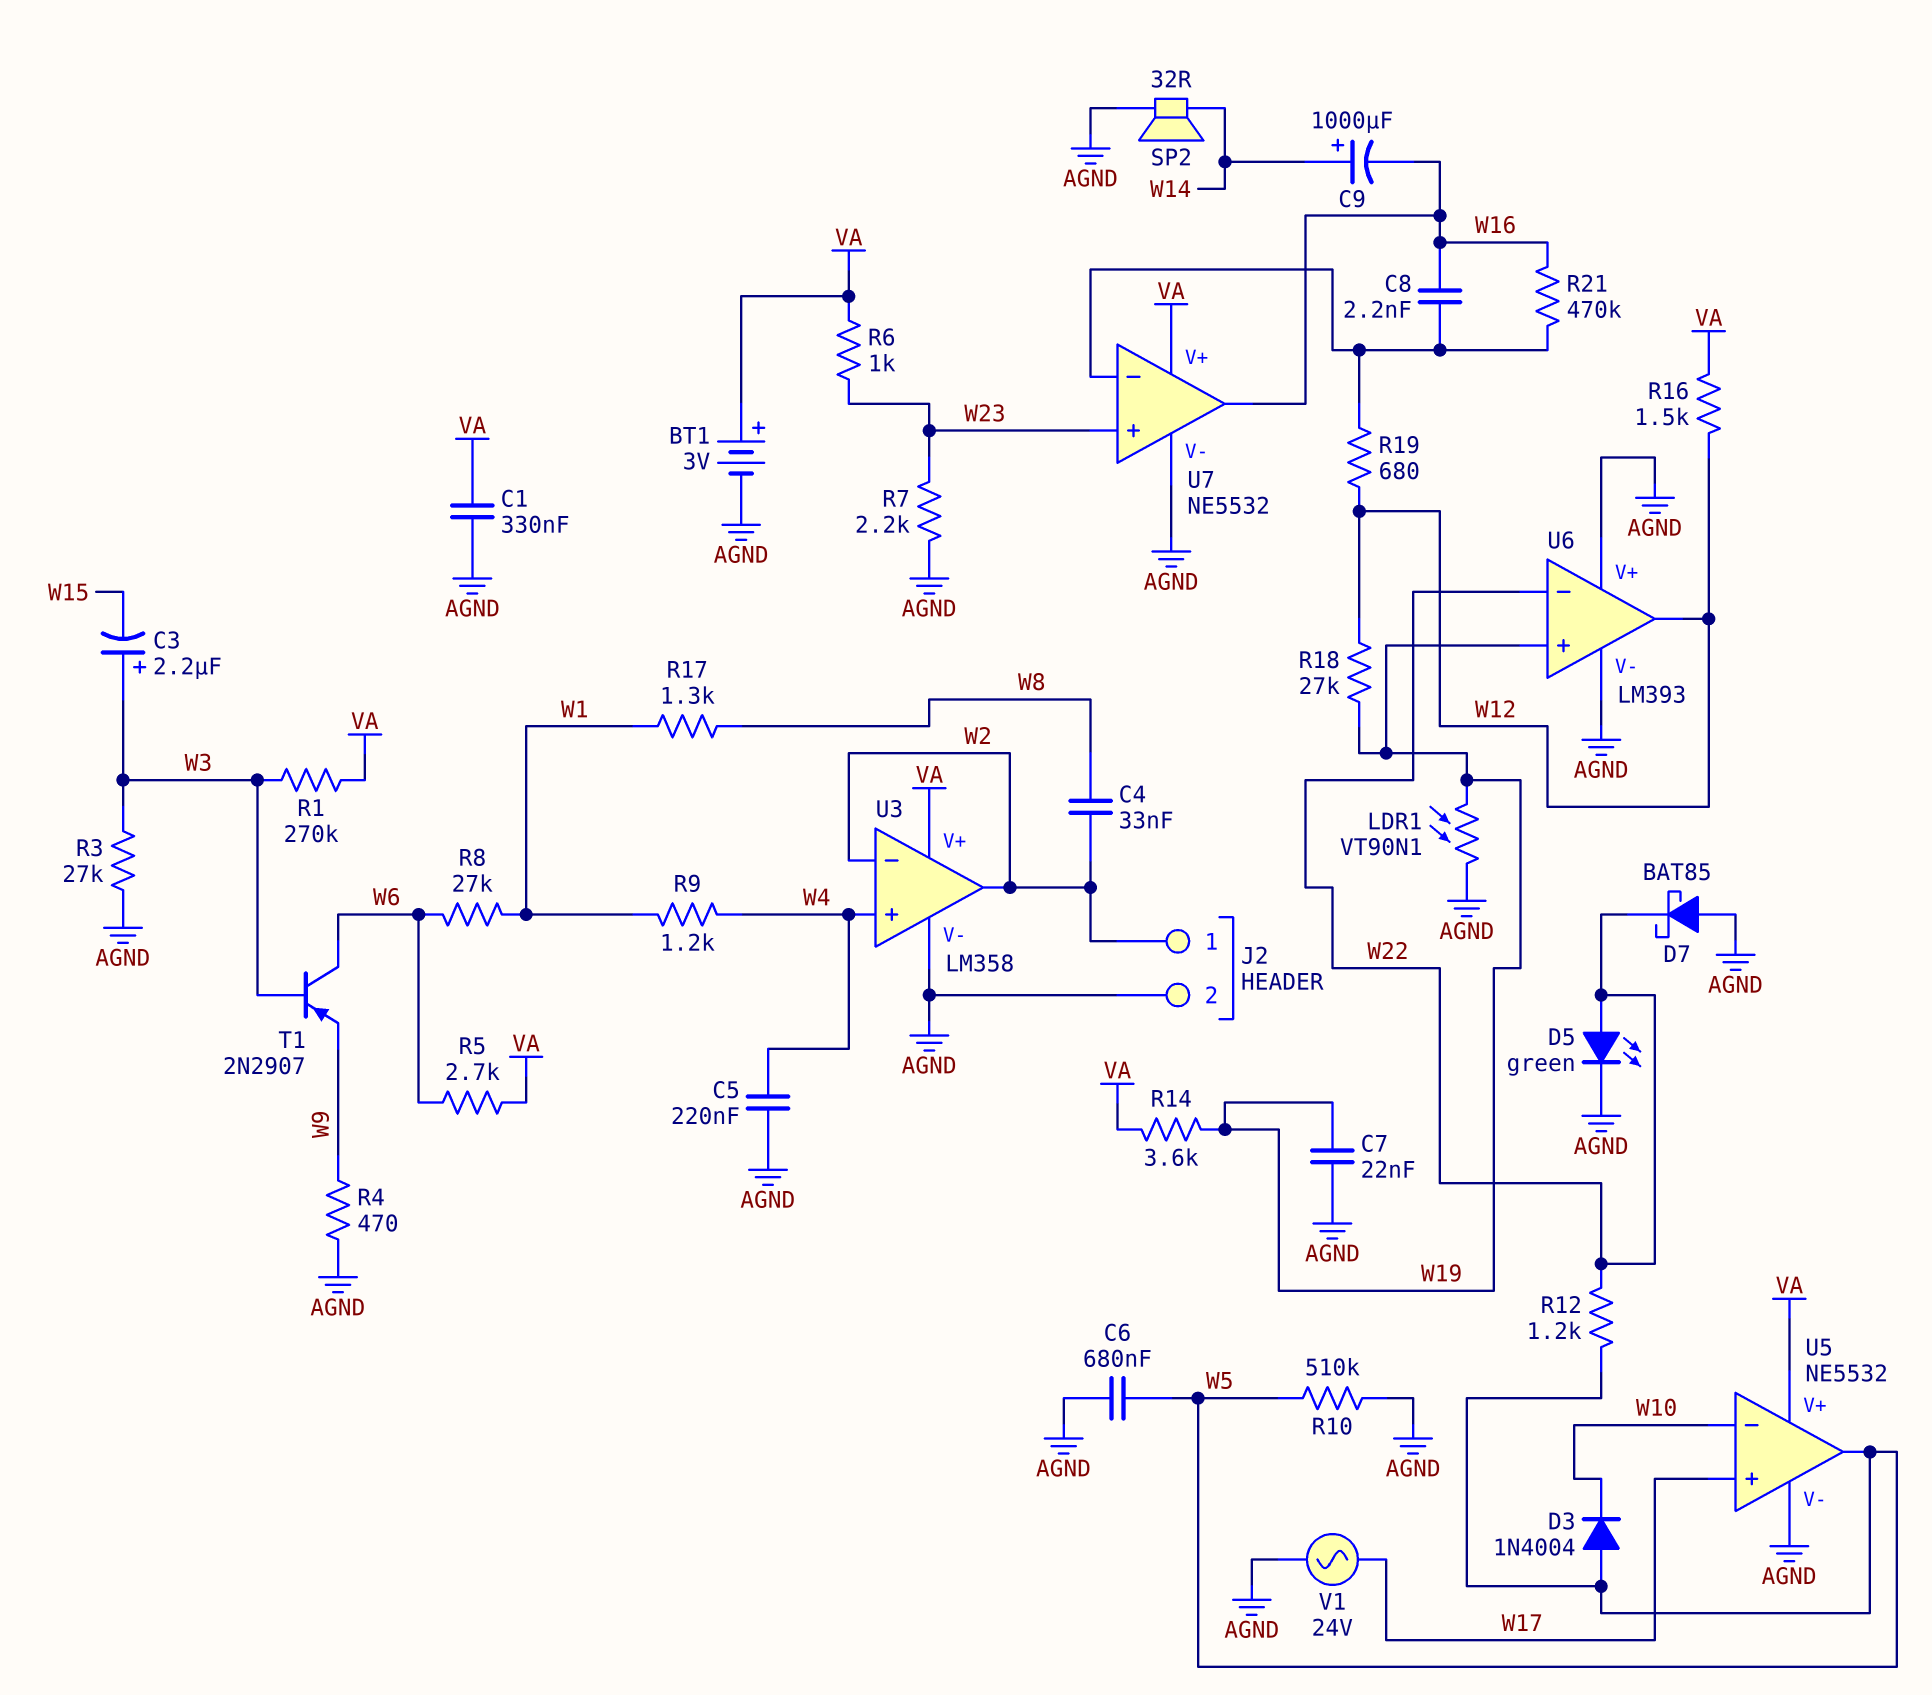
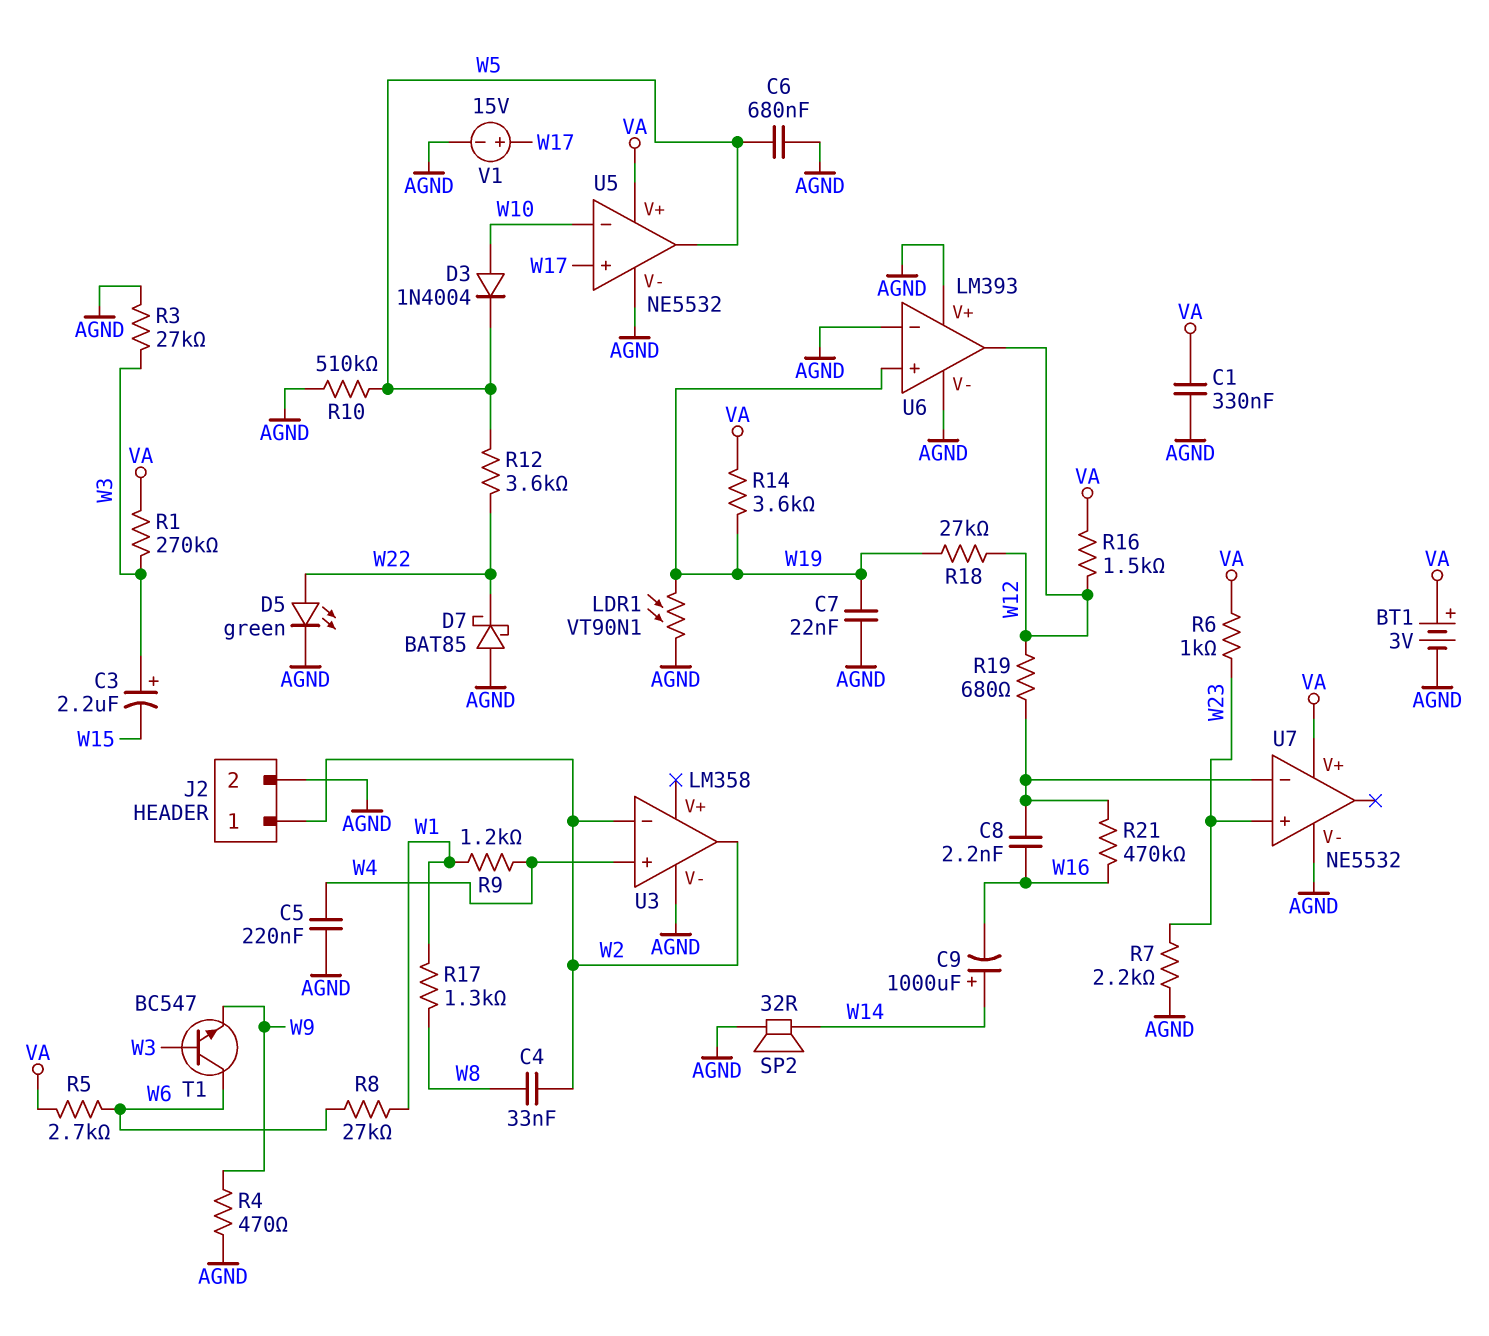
D3: diode 1N4004 (A W5, K W10) -> diode 1N4004 (A W10, K W5)
R12: 1.2k (W5, W22) -> 3.6k (W5, W22)
T1: PNP 2N2907 (B W3, C W6, E W9) -> NPN BC547 (B W3, C W6, E W9)
U3 pin V+: VA -> none
U6 pin in-: W22 -> AGND
U7 pin out: W16 -> none
V1: AC 24V (AGND, W17) -> 15V (plus W17, minus AGND)

